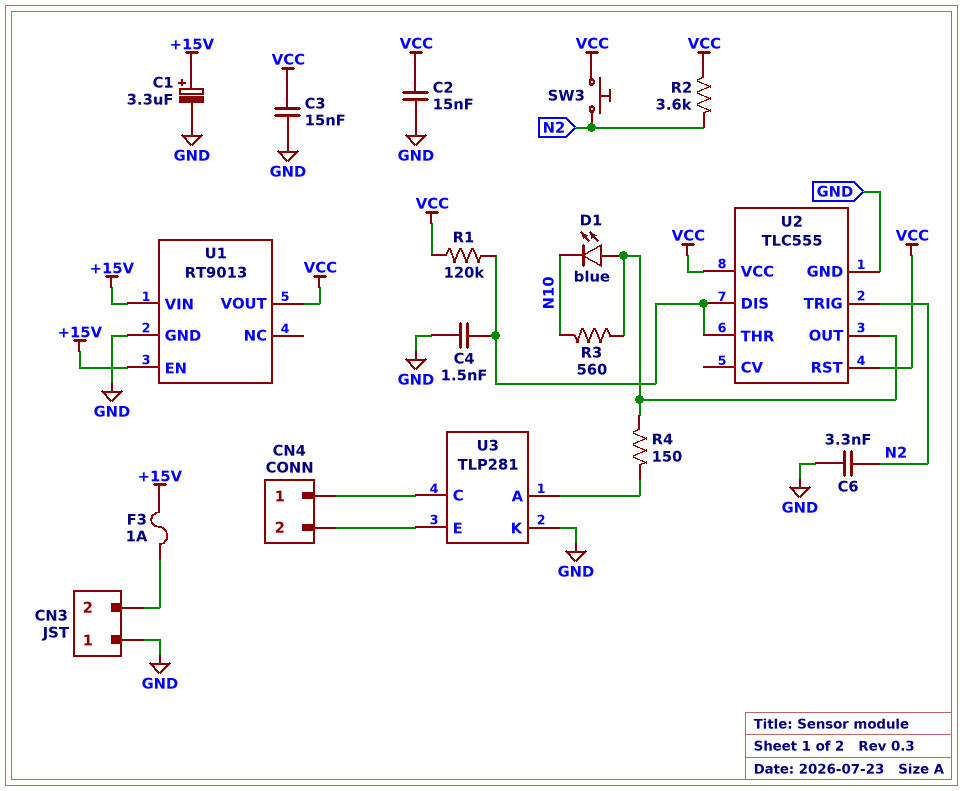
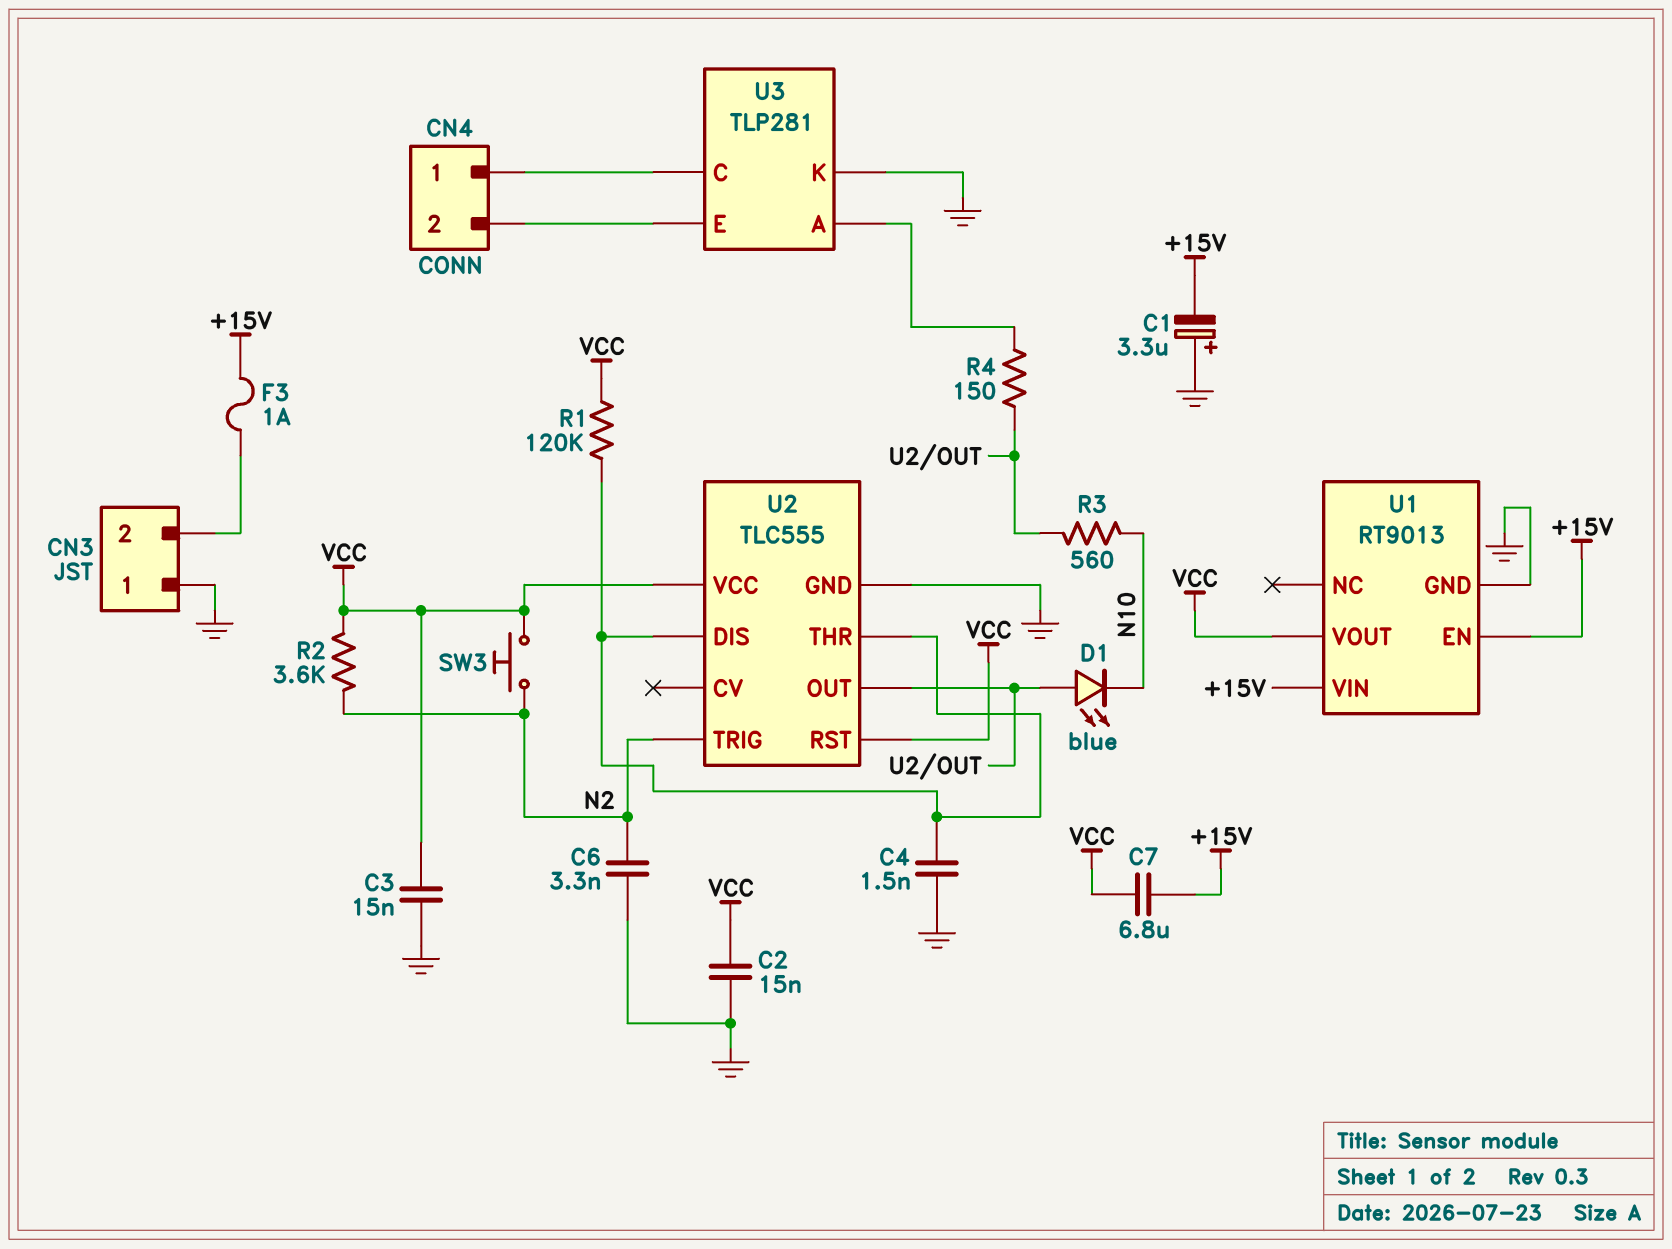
C1: 3.3uF (plus +15V, minus GND) -> 3.3uF (plus GND, minus +15V)
C7: none -> 6.8uF (+15V, VCC)

